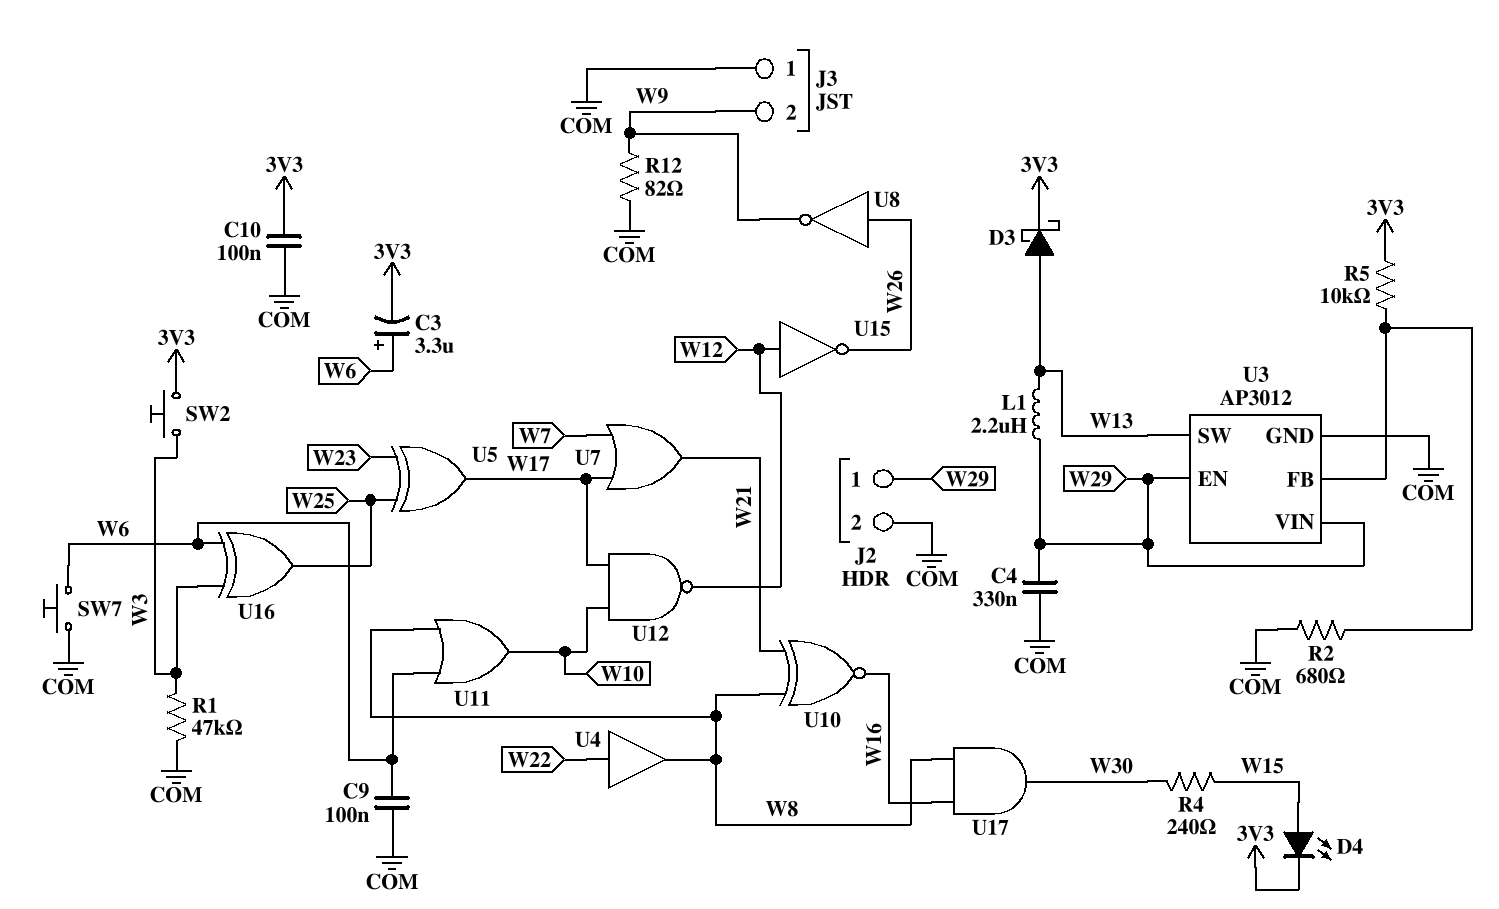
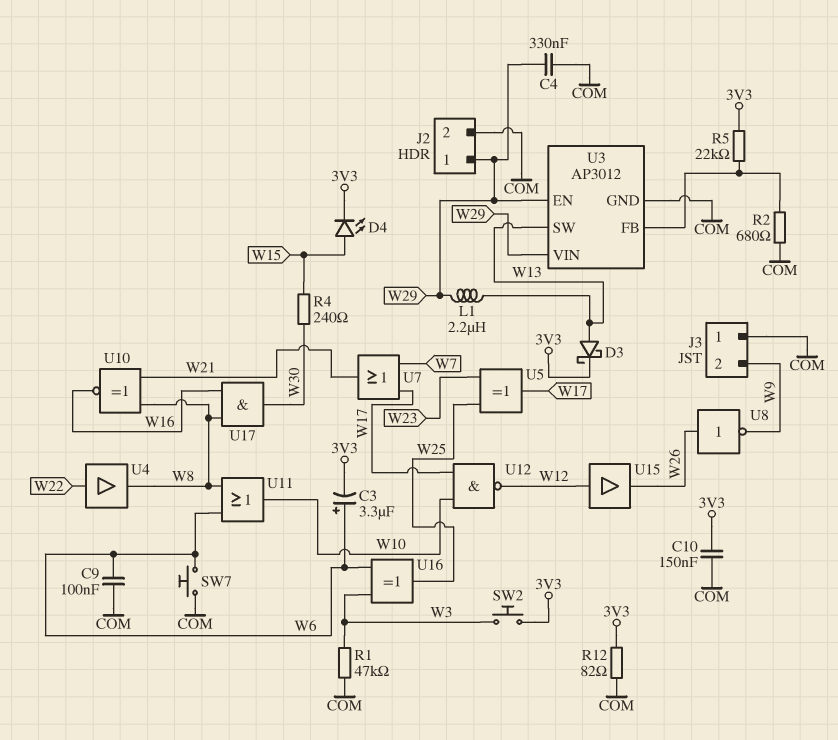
C10: 100nF (3V3, COM) -> 150nF (3V3, COM)
R5: 10k (3V3, U3/FB) -> 22k (3V3, U3/FB)
R12: 82 (COM, W9) -> 82 (3V3, COM)
U15: NOT (in W12, out W26) -> buffer (in W12, out W26)

